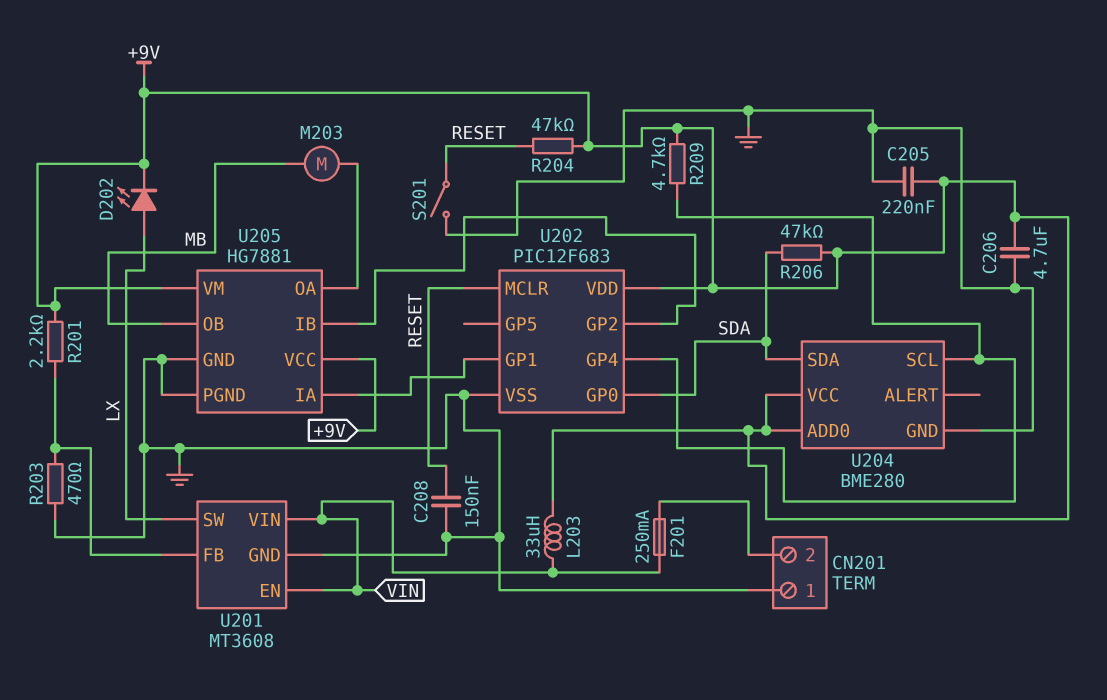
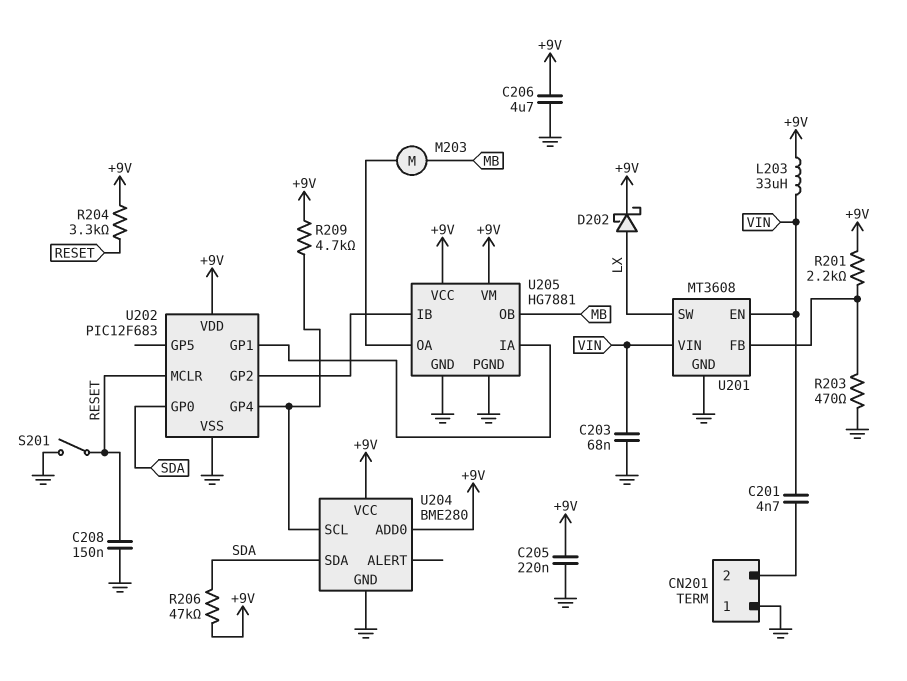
C201: none -> 4.7nF (CN201/2, VIN)
C203: none -> 68nF (GND, VIN)
D202: LED (A LX, K +9V) -> schottky (A LX, K +9V)
F201: 250mA (CN201/2, VIN) -> none
R204: 47k (+9V, RESET) -> 3.3k (+9V, RESET)

